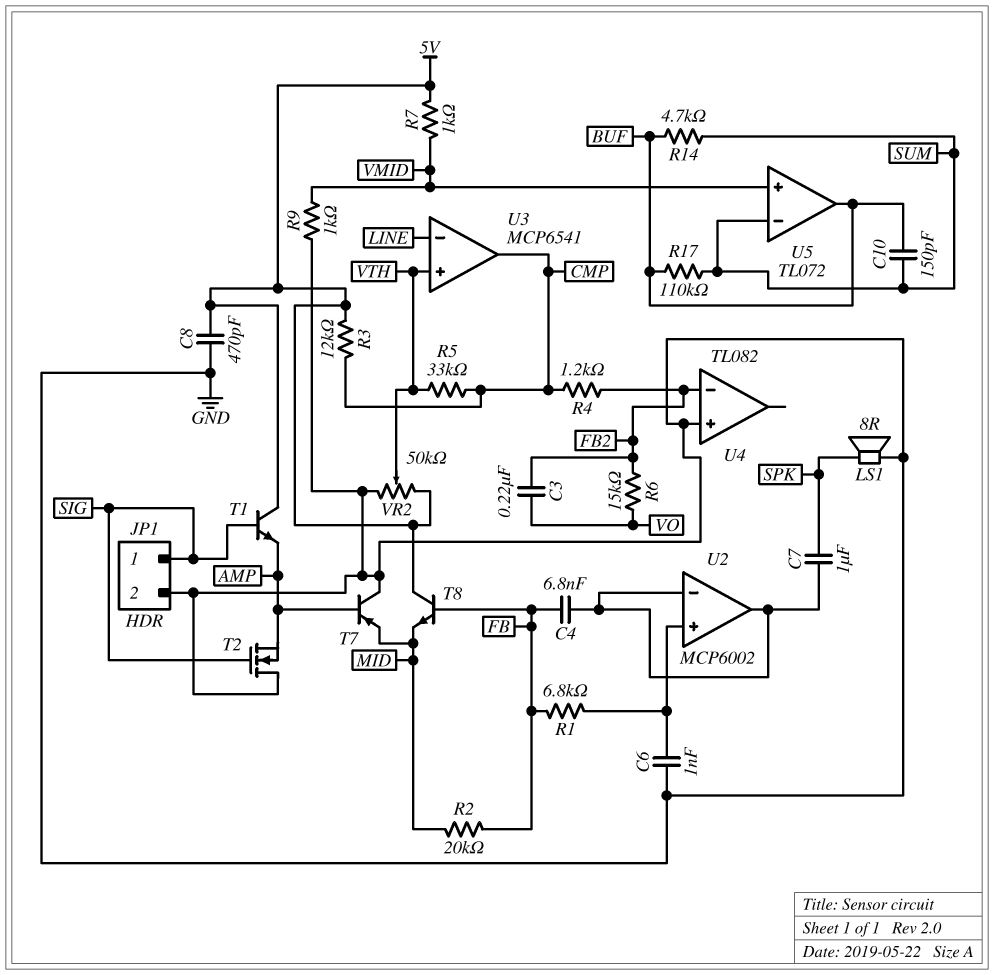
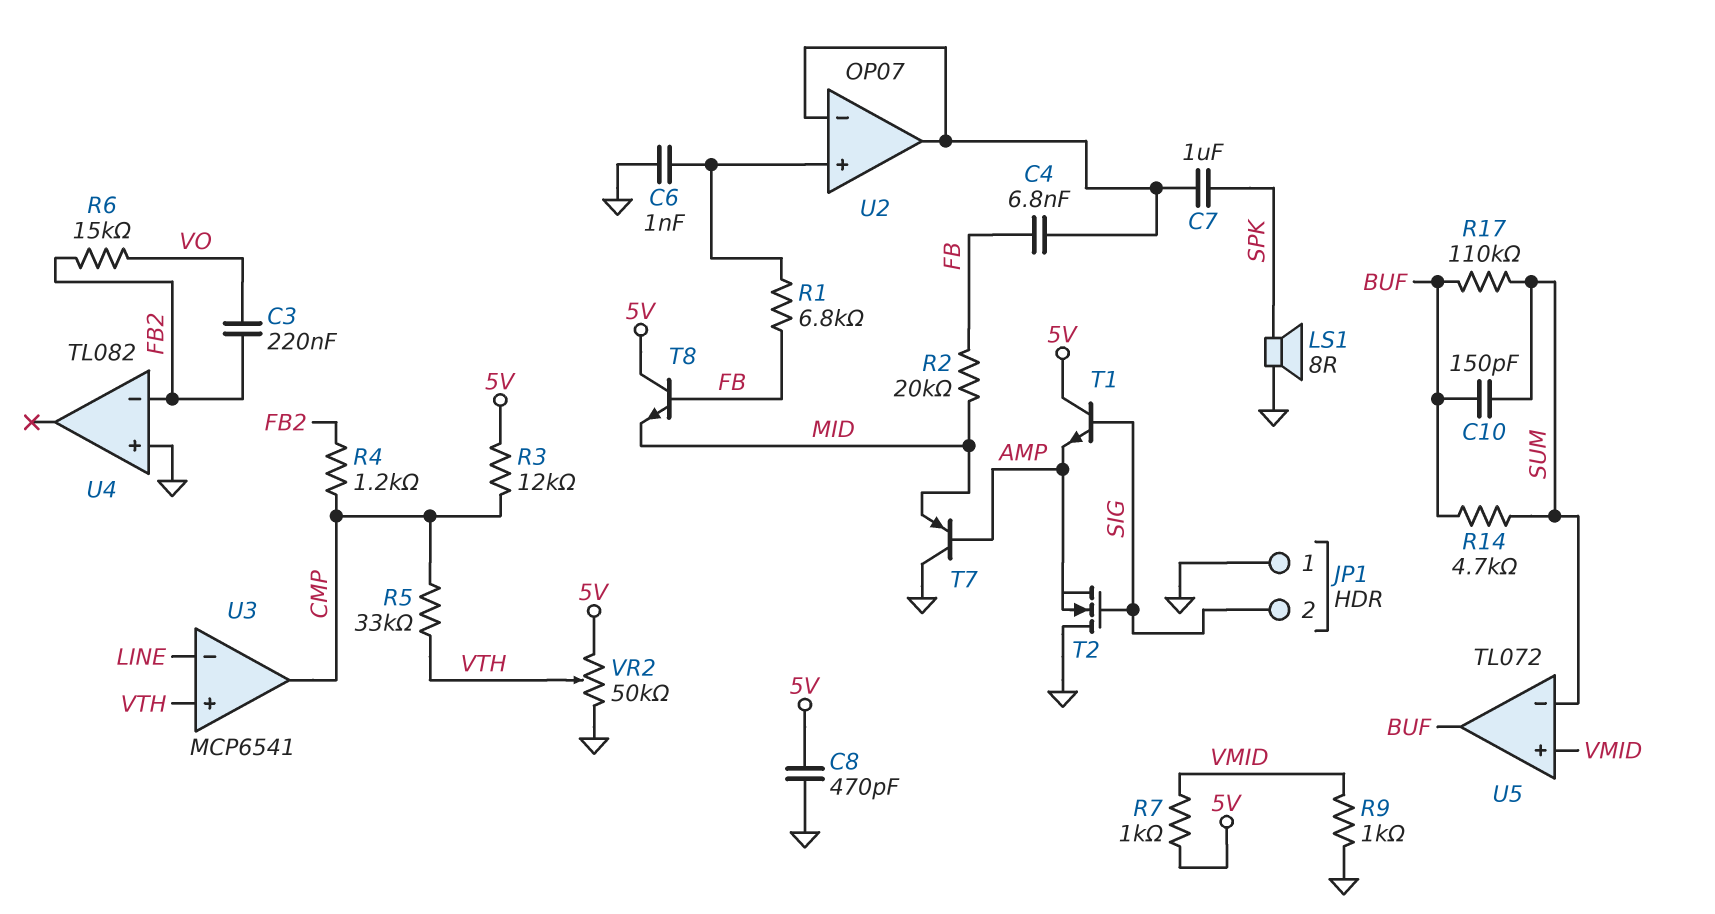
JP1 pin 1: SIG -> GND
JP1 pin 2: GND -> SIG
U2: MCP6002 -> OP07

